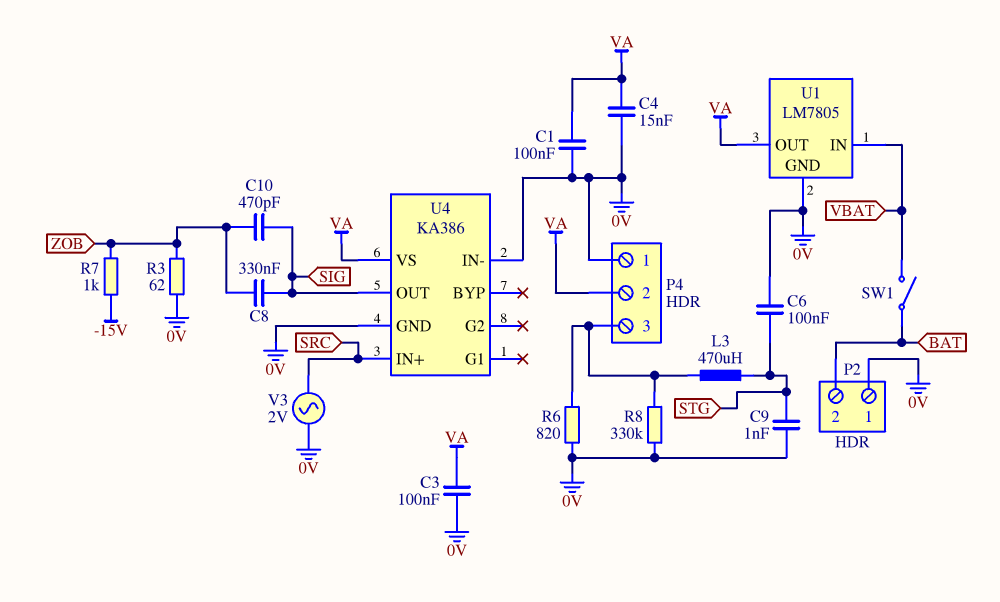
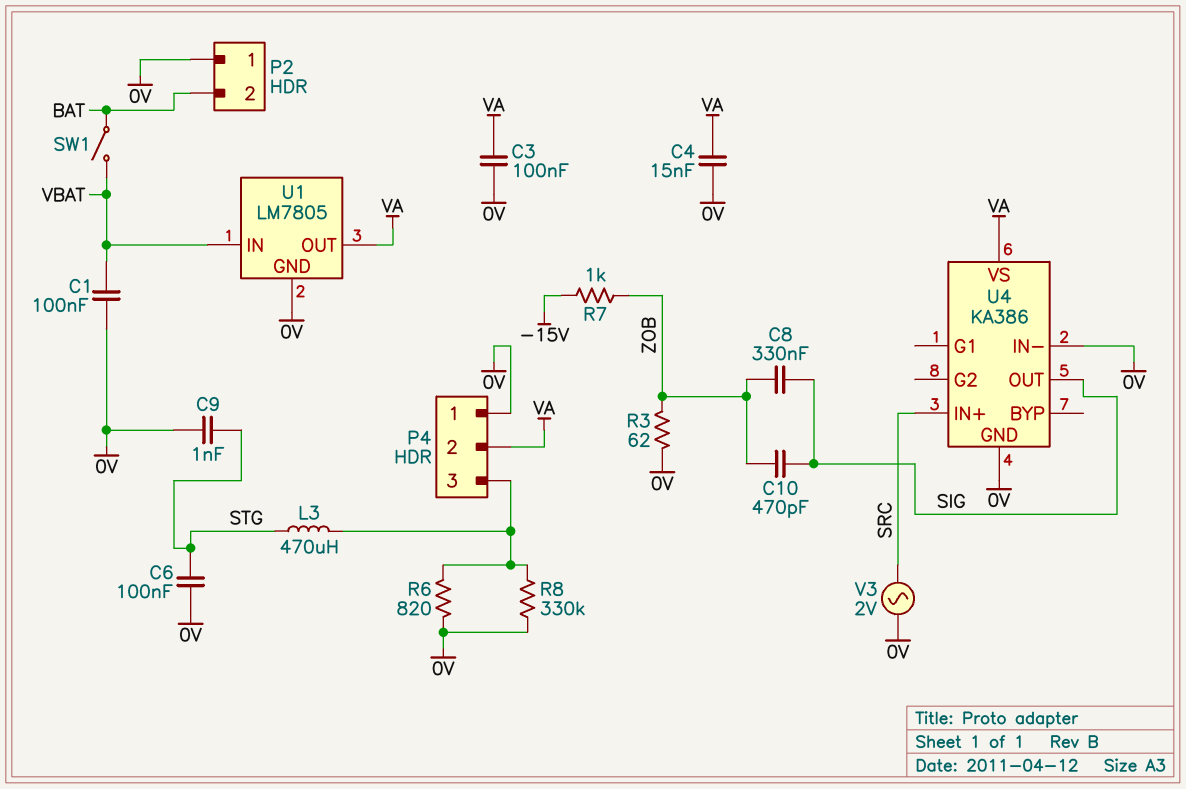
C1: 100nF (0V, VA) -> 100nF (0V, VBAT)

